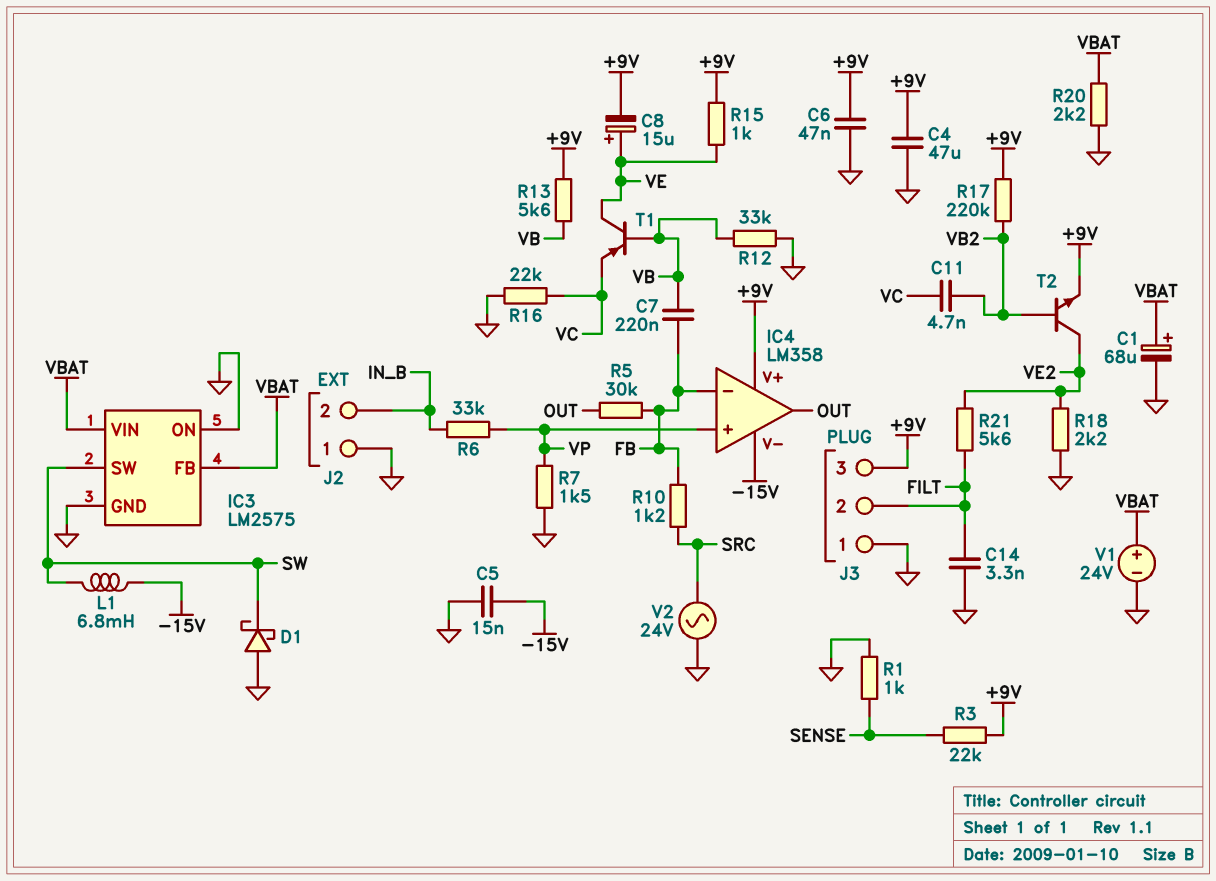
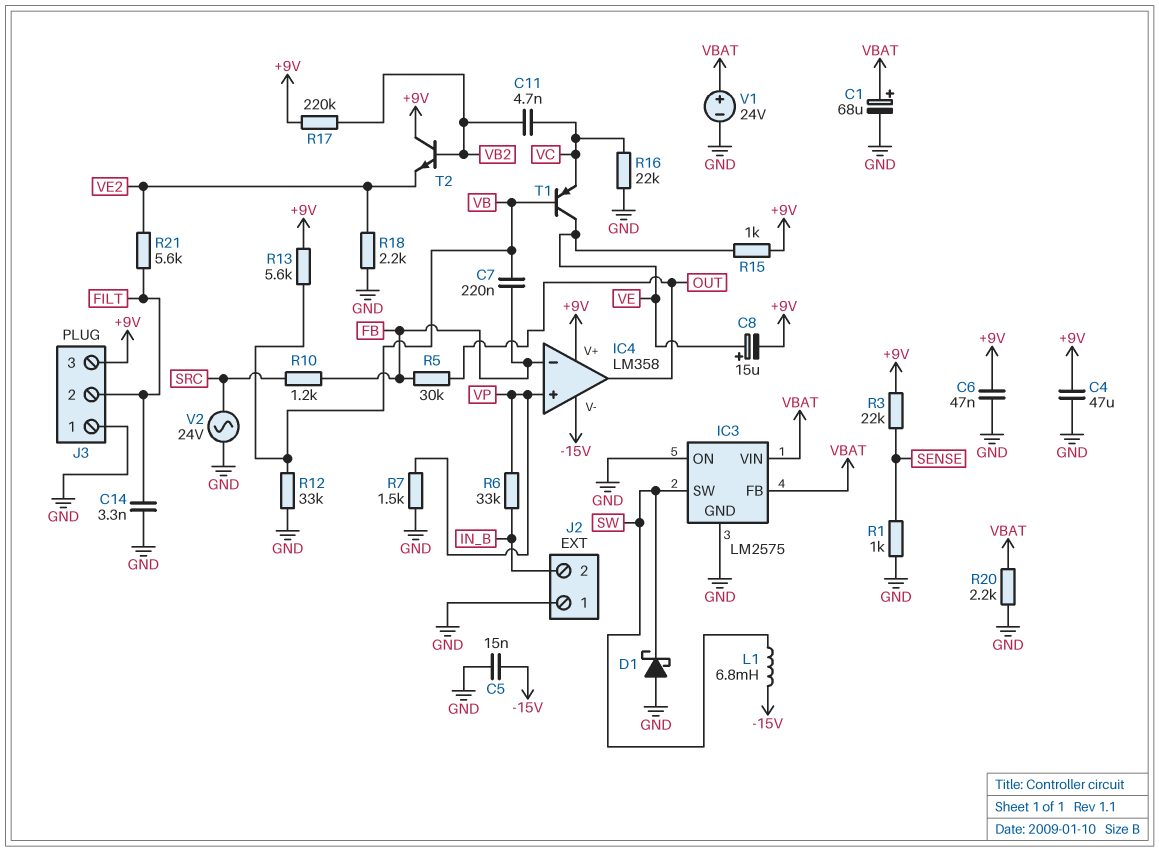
T2: NPN (B VB2, C VE2, E +9V) -> NPN (B VB2, C +9V, E VE2)

